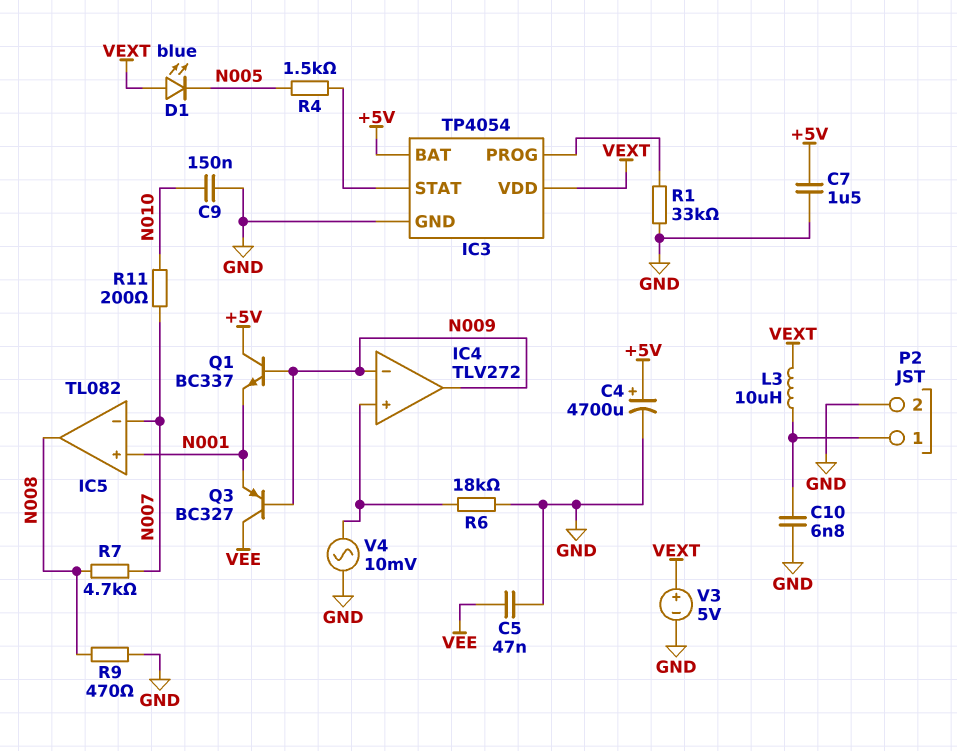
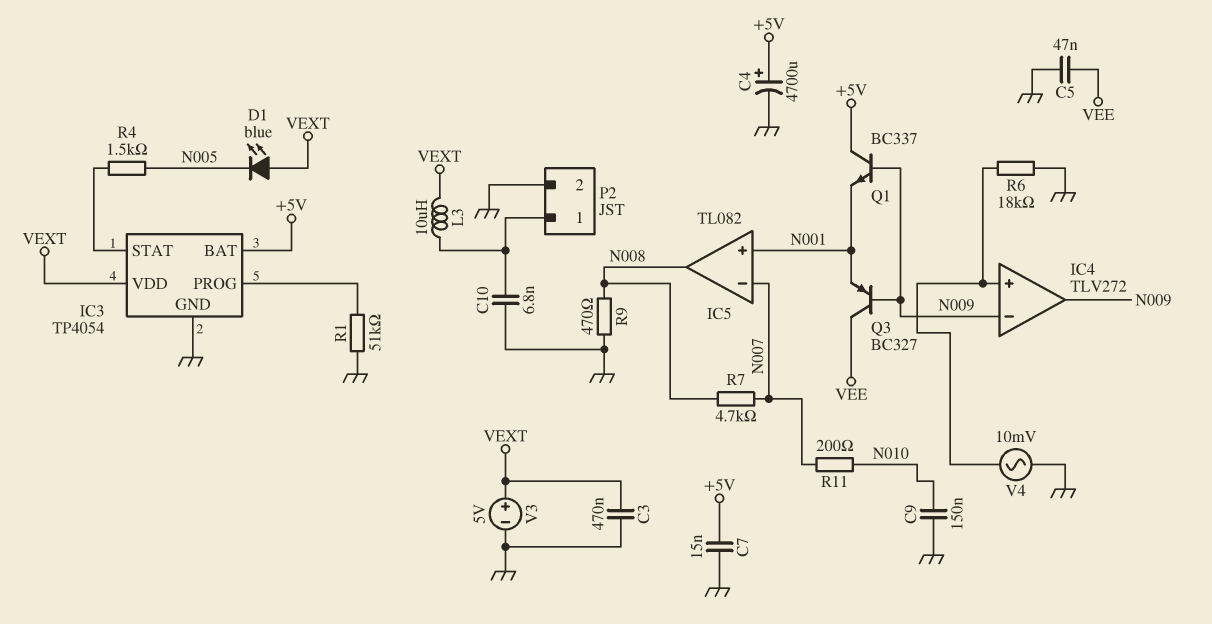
C3: none -> 470nF (GND, VEXT)
C7: 1.5uF (+5V, GND) -> 15nF (+5V, GND)
R1: 33k (GND, IC3/PROG) -> 51k (GND, IC3/PROG)

